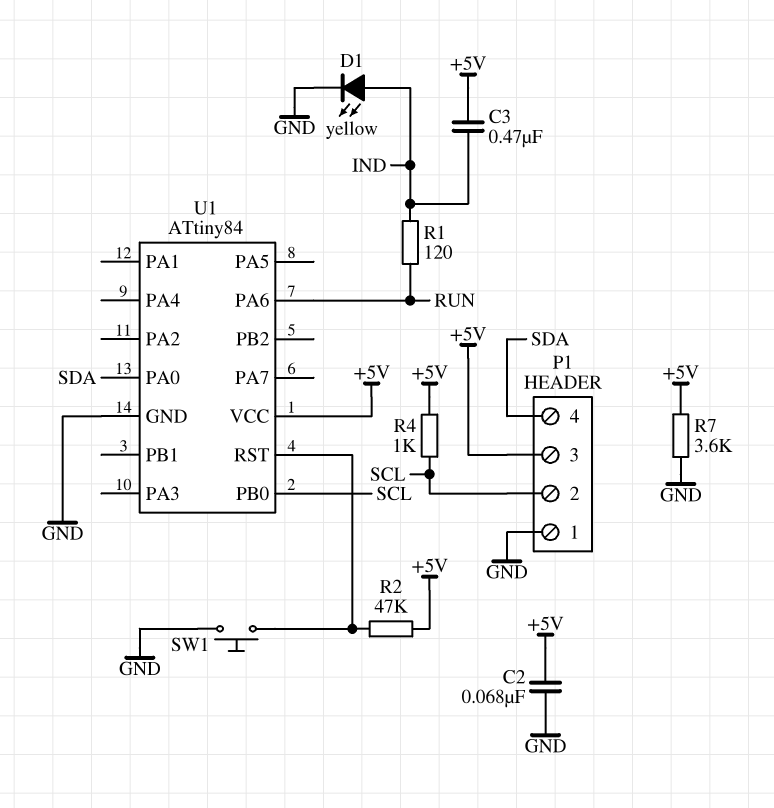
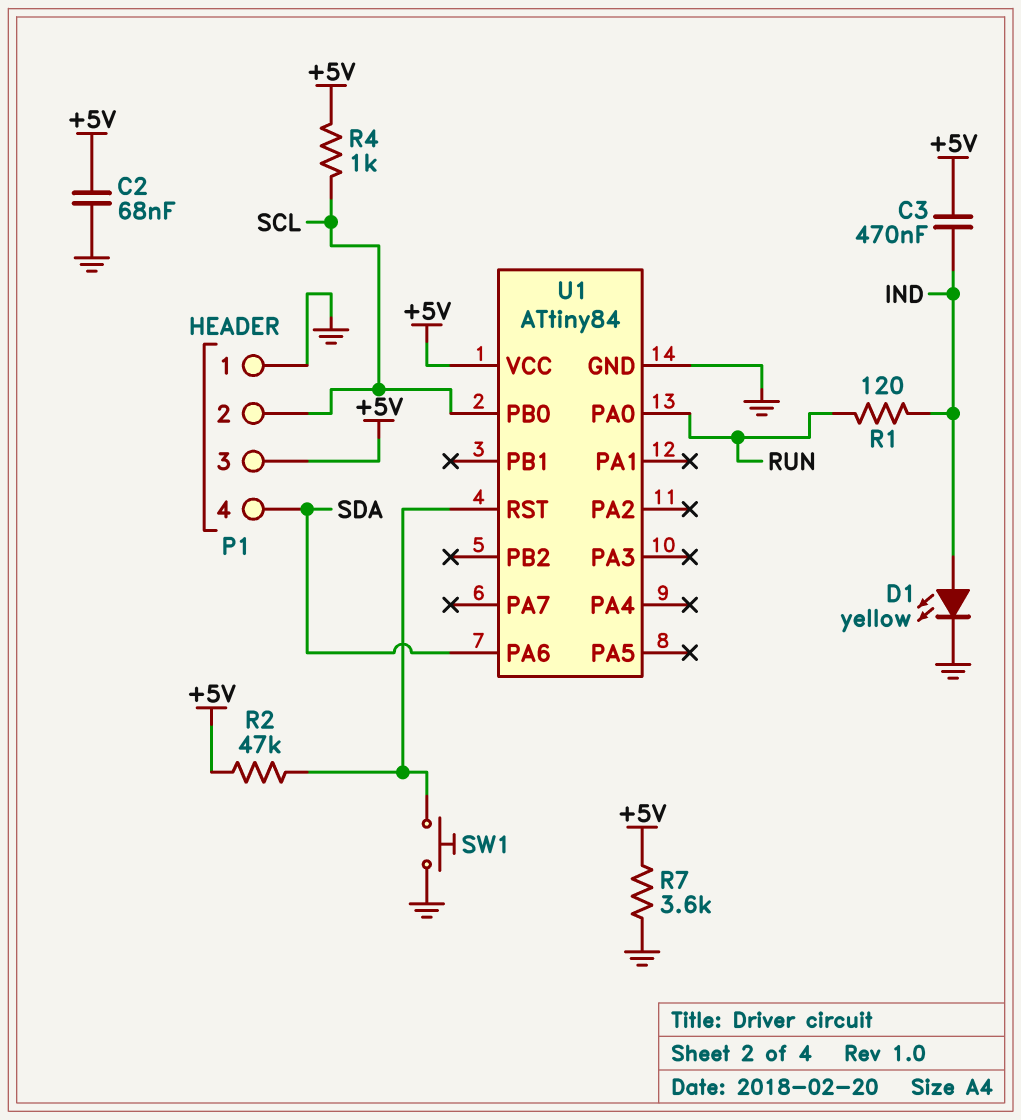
U1 pin PA0: SDA -> RUN
U1 pin PA6: RUN -> SDA

